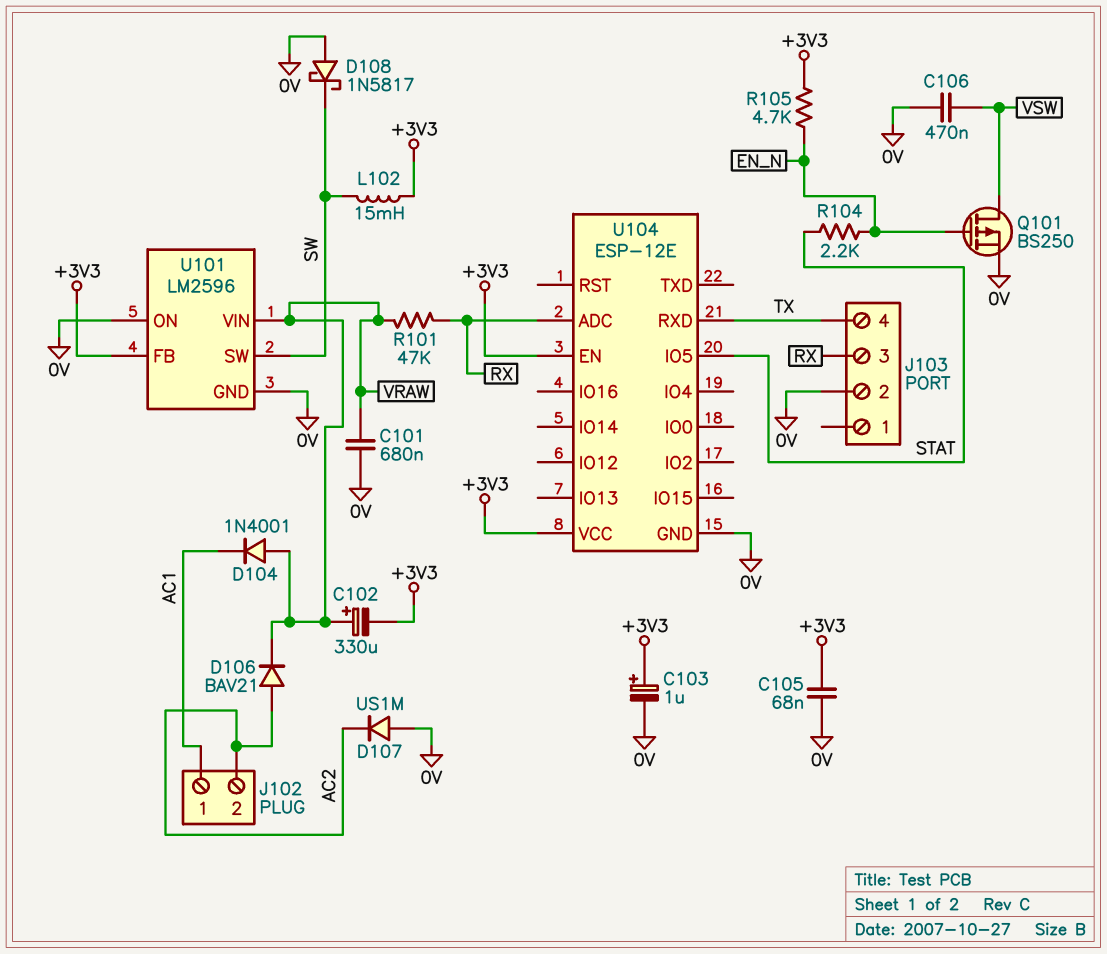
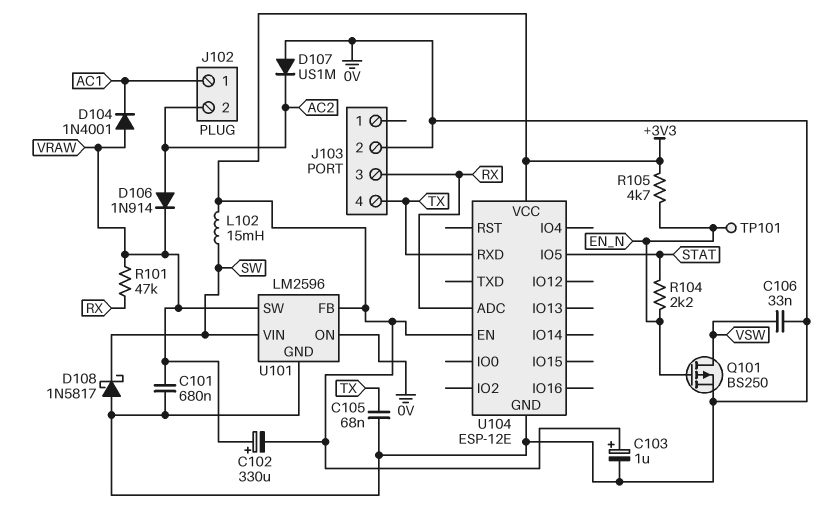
C105: 68nF (+3V3, 0V) -> 68nF (0V, TX)
C106: 470nF (0V, VSW) -> 33nF (0V, VSW)
D106: diode BAV21 (A AC2, K VRAW) -> diode 1N914 (A AC2, K VRAW)
TP101: none -> test point (EN_N)
U101 pin SW: SW -> VRAW
U101 pin VIN: VRAW -> SW

